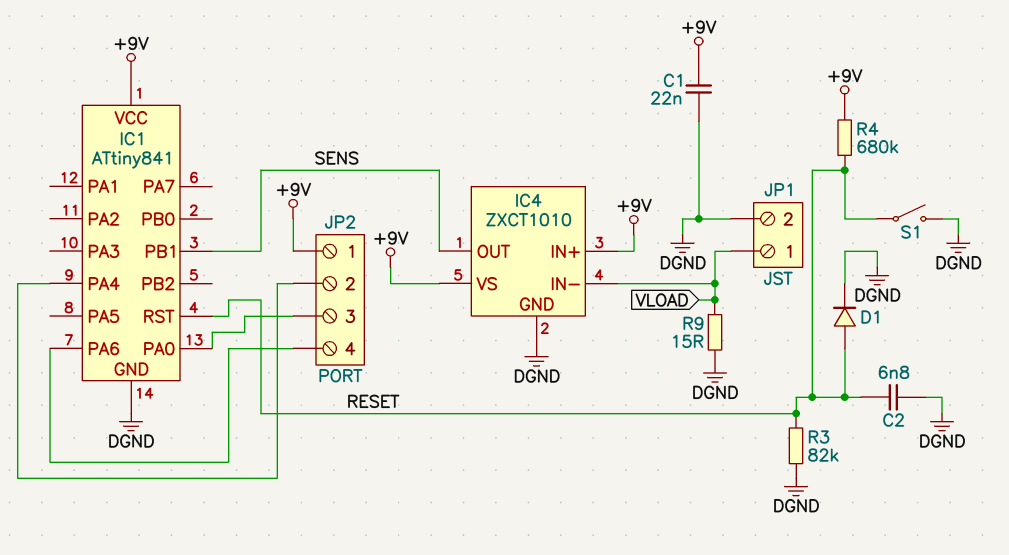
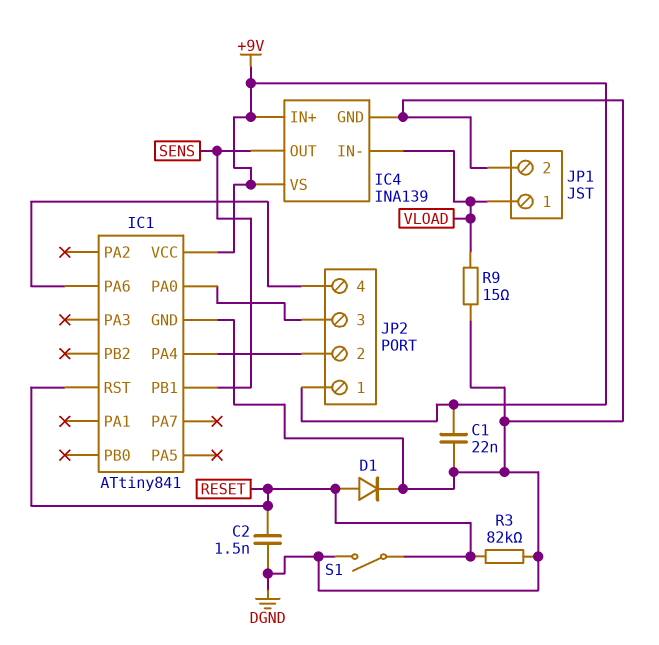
C2: 6.8nF (DGND, RESET) -> 1.5nF (DGND, RESET)
IC4: ZXCT1010 -> INA139
R4: 680k (+9V, RESET) -> none

